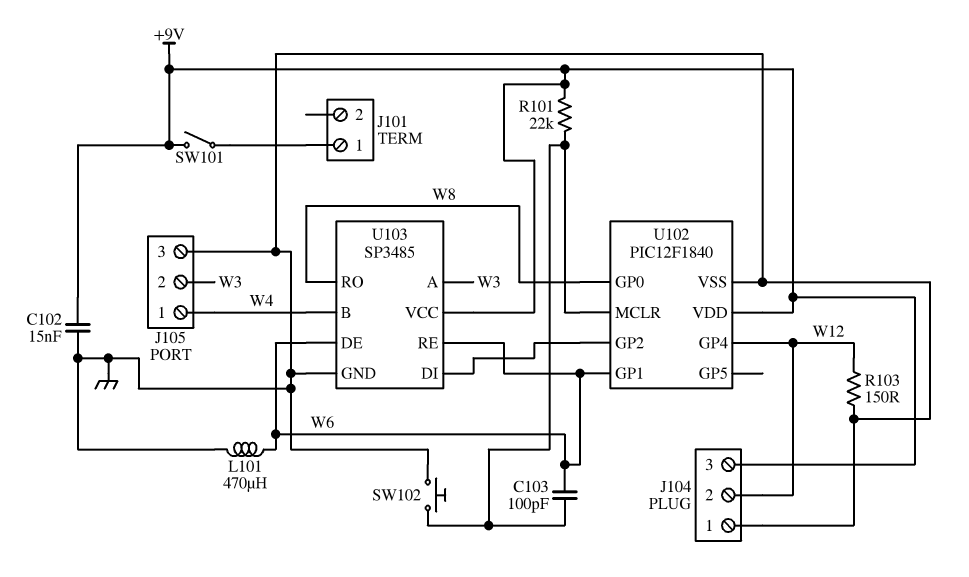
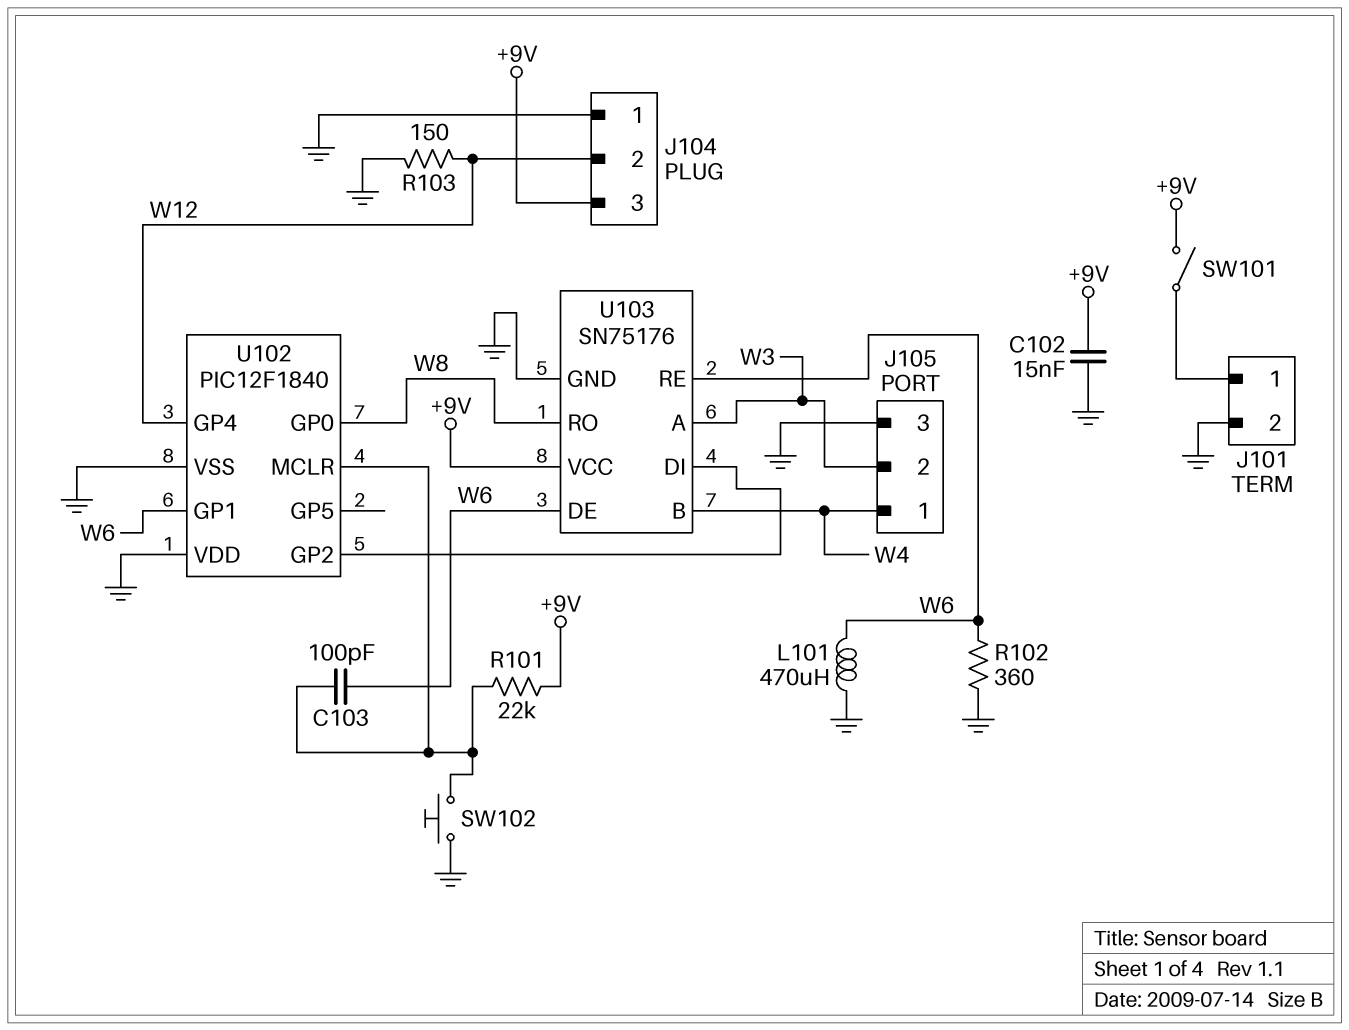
J101 pin 2: none -> GND
R102: none -> 360 (GND, W6)
U102 pin VDD: +9V -> GND
U103: SP3485 -> SN75176

